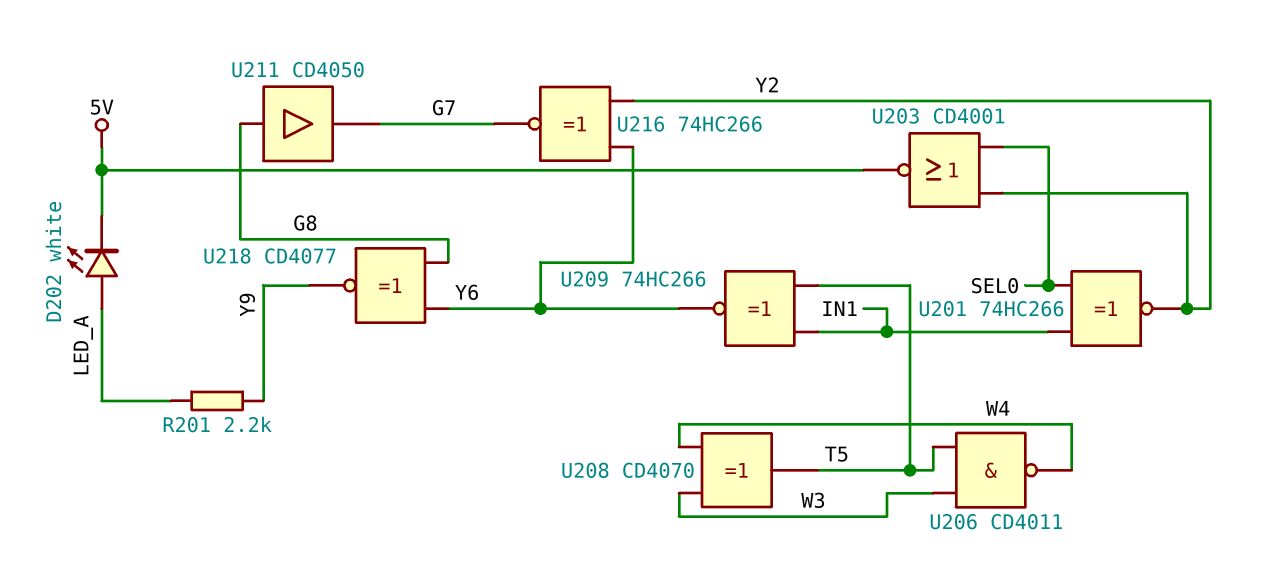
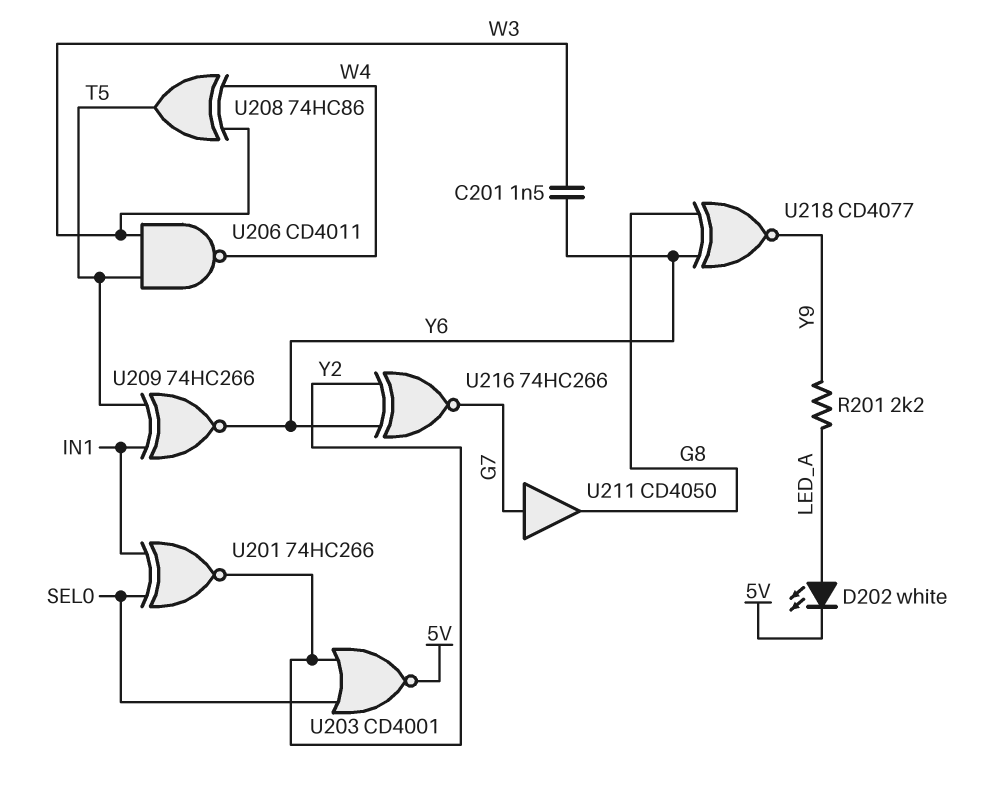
C201: none -> 1.5nF (W3, Y6)
U208: XOR CD4070 (in W3, in W4, out T5) -> XOR 74HC86 (in W3, in W4, out T5)
U211: buffer CD4050 (in G8, out G7) -> buffer CD4050 (in G7, out G8)

